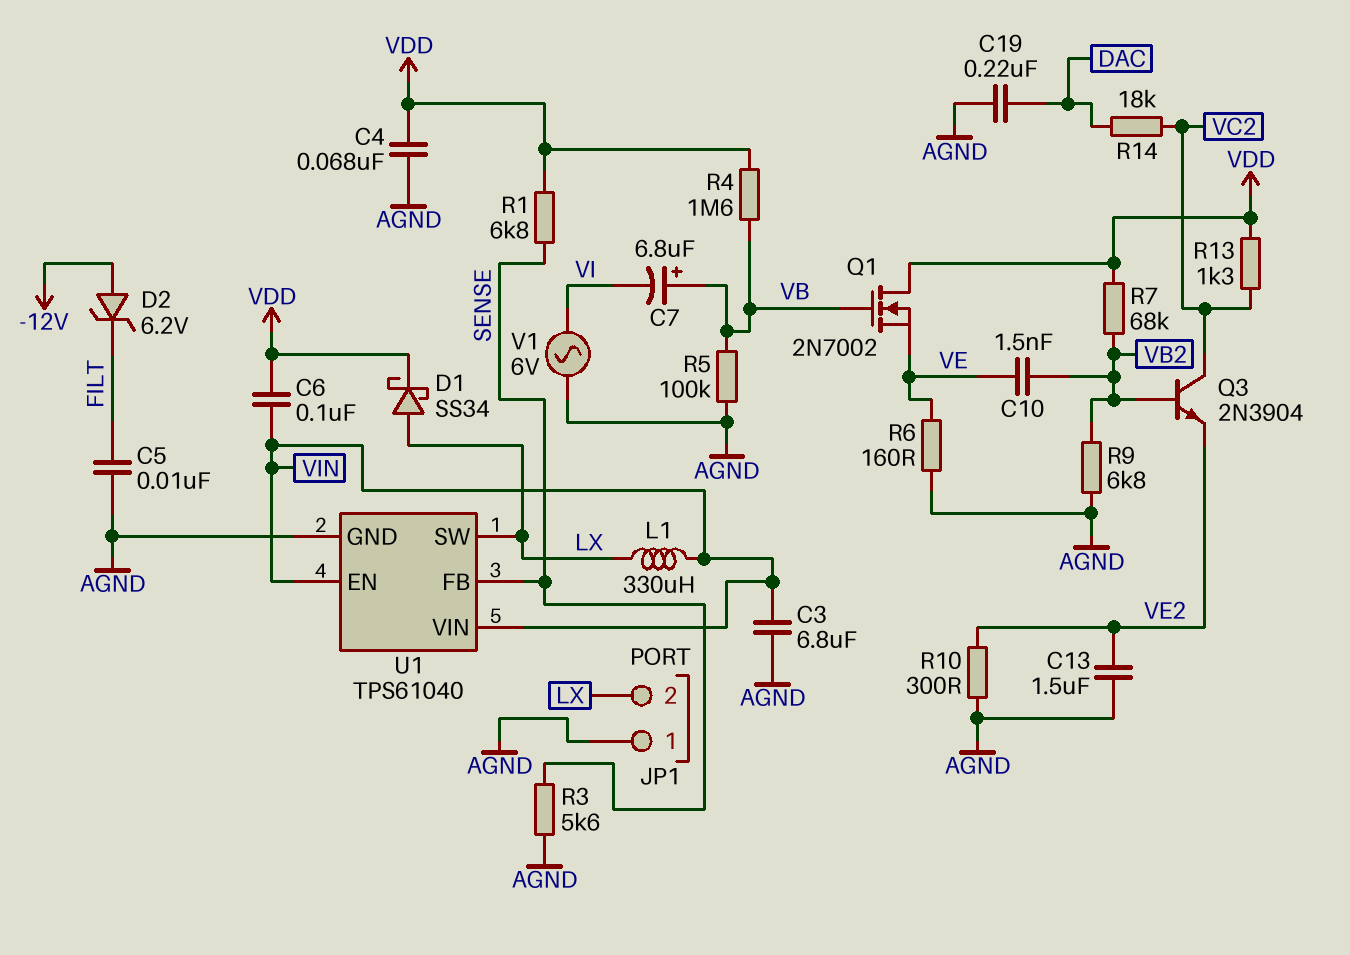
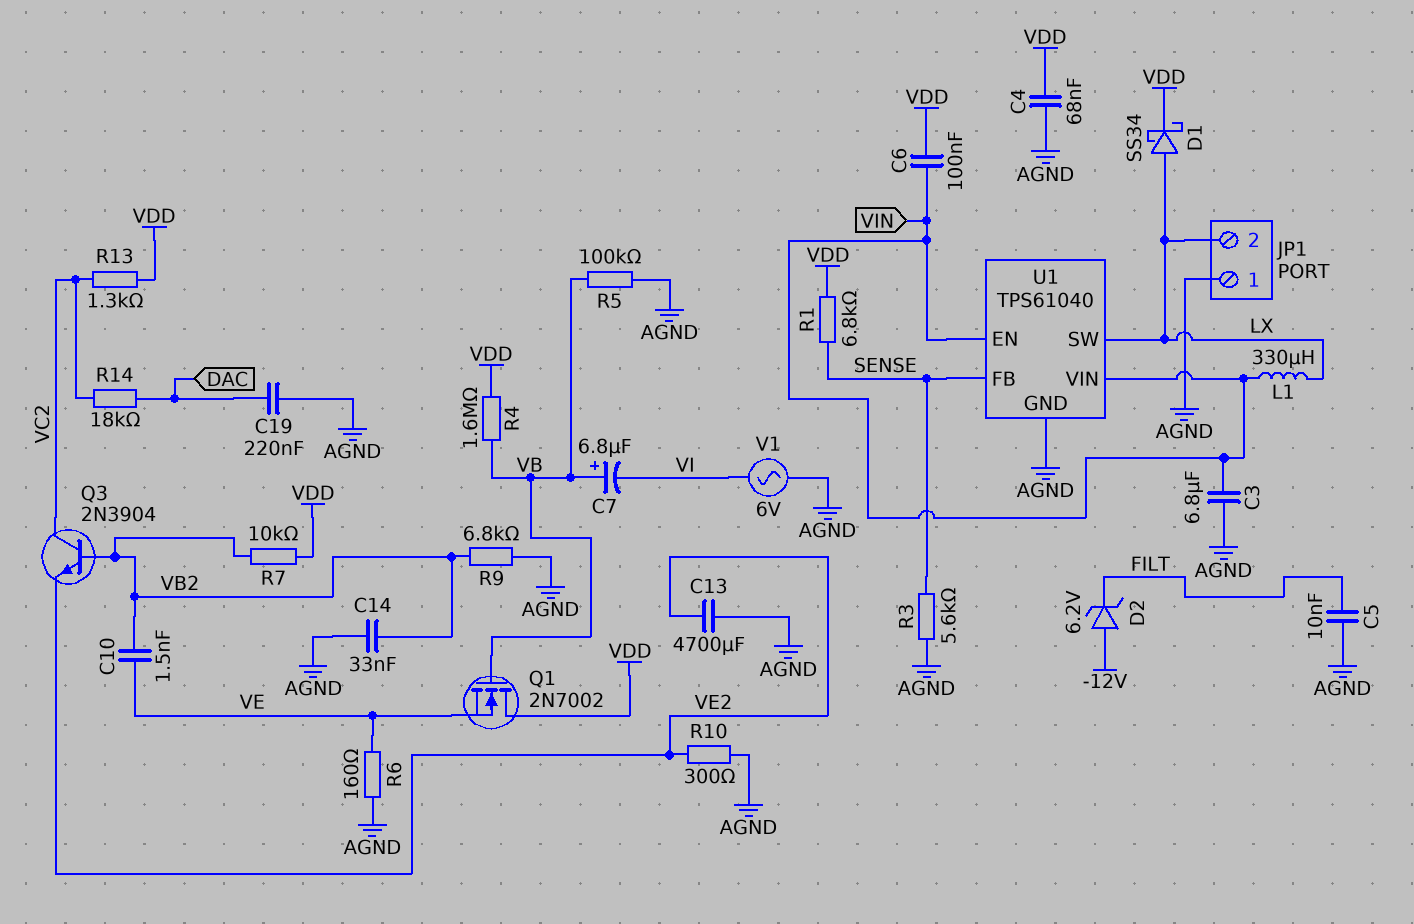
C13: 1.5uF (AGND, VE2) -> 4700uF (AGND, VE2)
C14: none -> 33nF (AGND, VB2)
R7: 68k (VB2, VDD) -> 10k (VB2, VDD)

